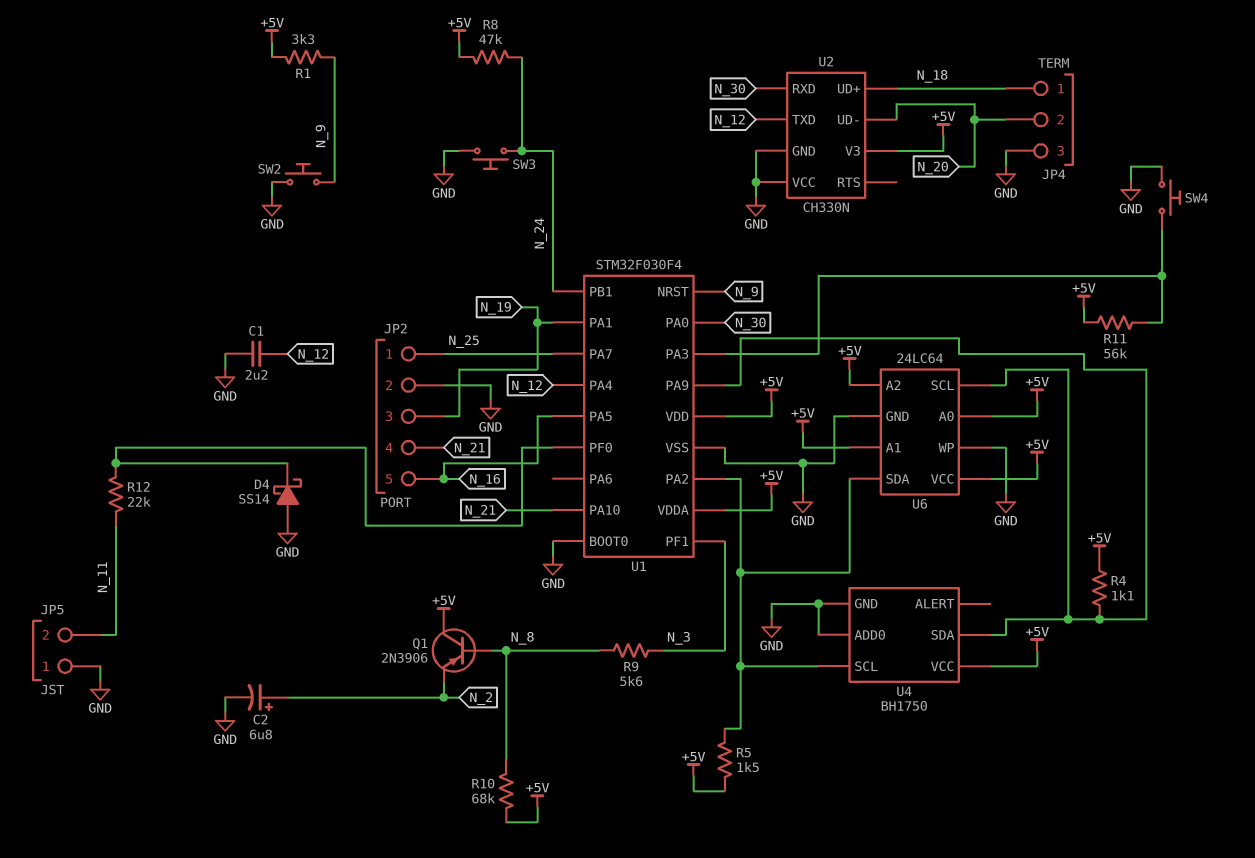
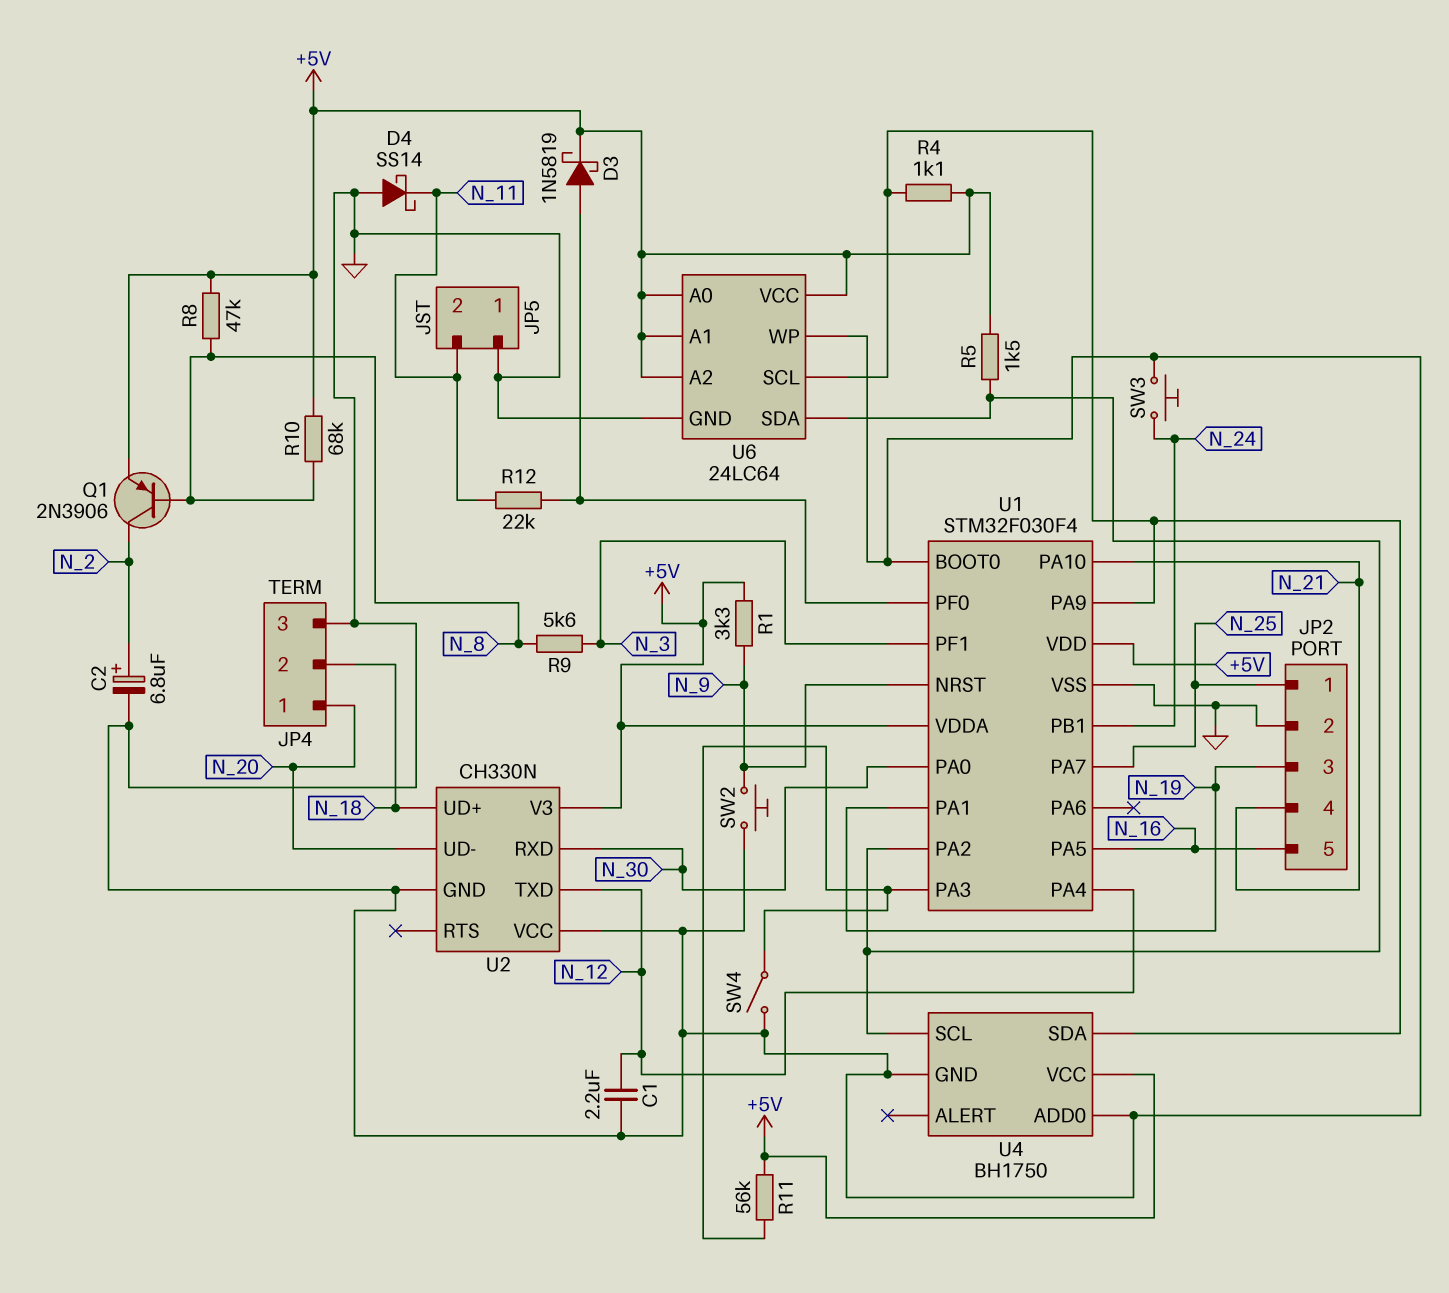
D3: none -> schottky 1N5819 (A U1/PF0, K +5V)
D4: schottky SS14 (A GND, K U1/PF0) -> schottky SS14 (A GND, K N_11)
JP4 pin 1: N_18 -> N_20
JP4 pin 2: N_20 -> N_18
Q1: PNP 2N3906 (B N_8, C +5V, E N_2) -> PNP 2N3906 (B N_8, C N_2, E +5V)
R8: 47k (+5V, N_24) -> 47k (+5V, N_8)
SW4: button (GND, U1/PA3) -> switch (GND, U1/PA3)

